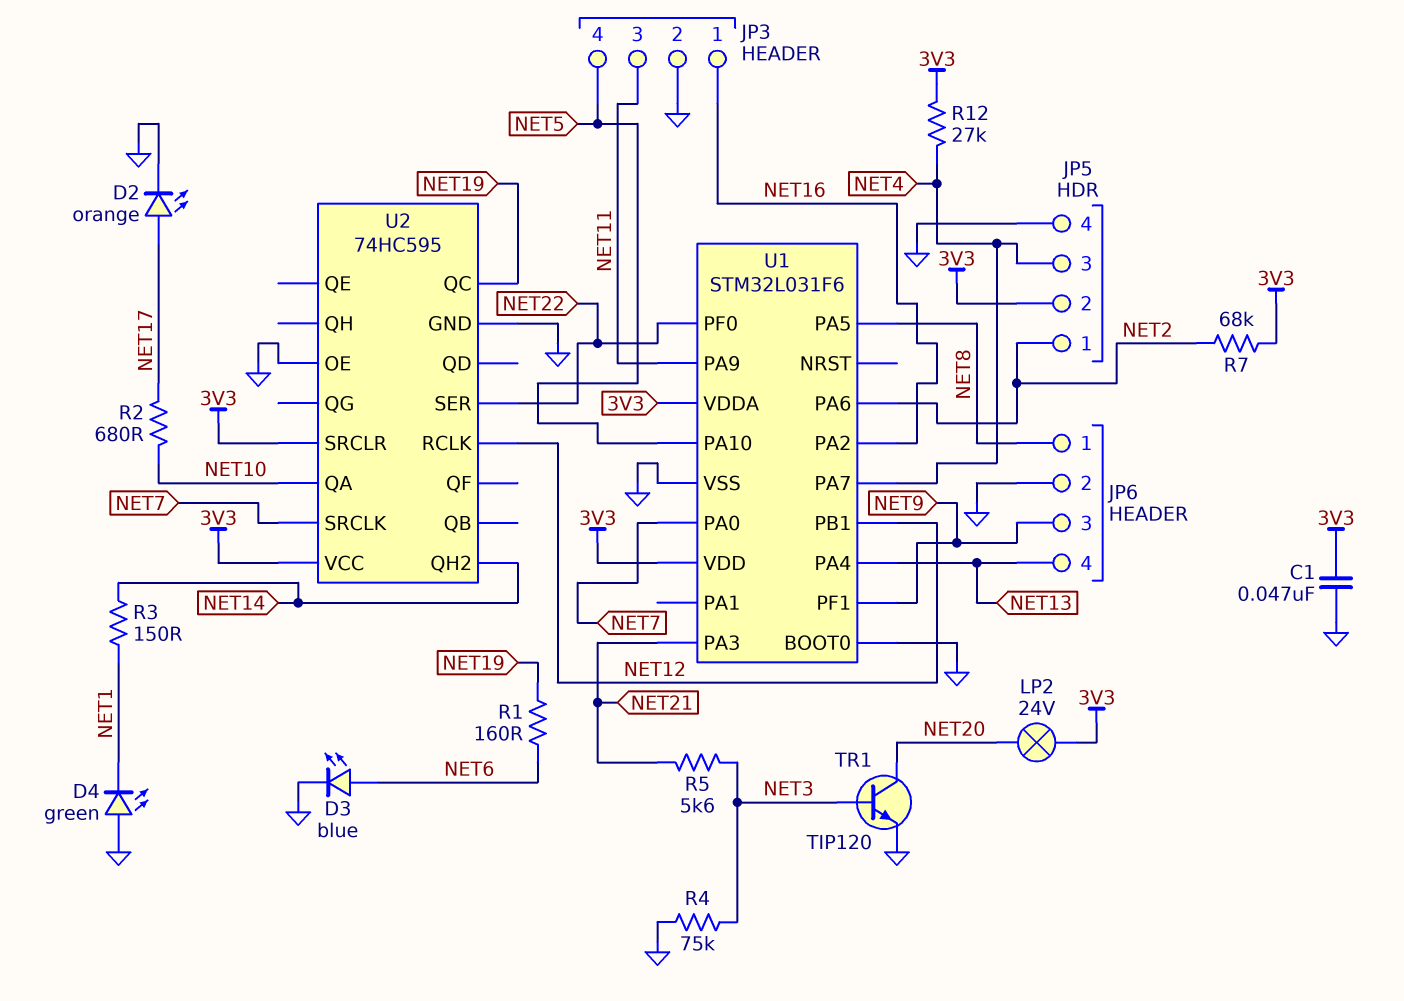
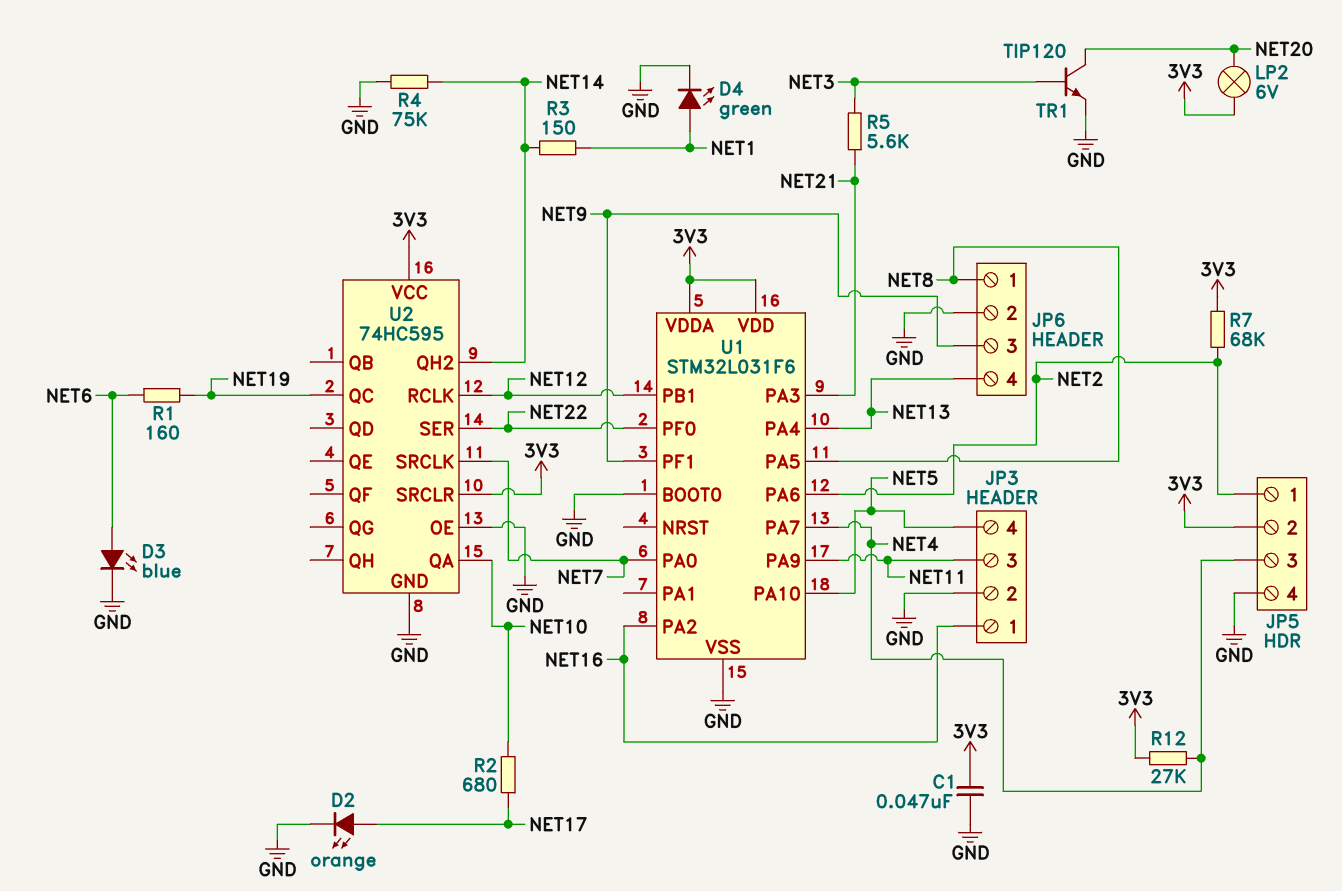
D4: LED green (A GND, K NET1) -> LED green (A NET1, K GND)
LP2: lamp 24V (3V3, NET20) -> lamp 6V (3V3, NET20)
R4: 75k (GND, NET3) -> 75k (GND, NET14)

